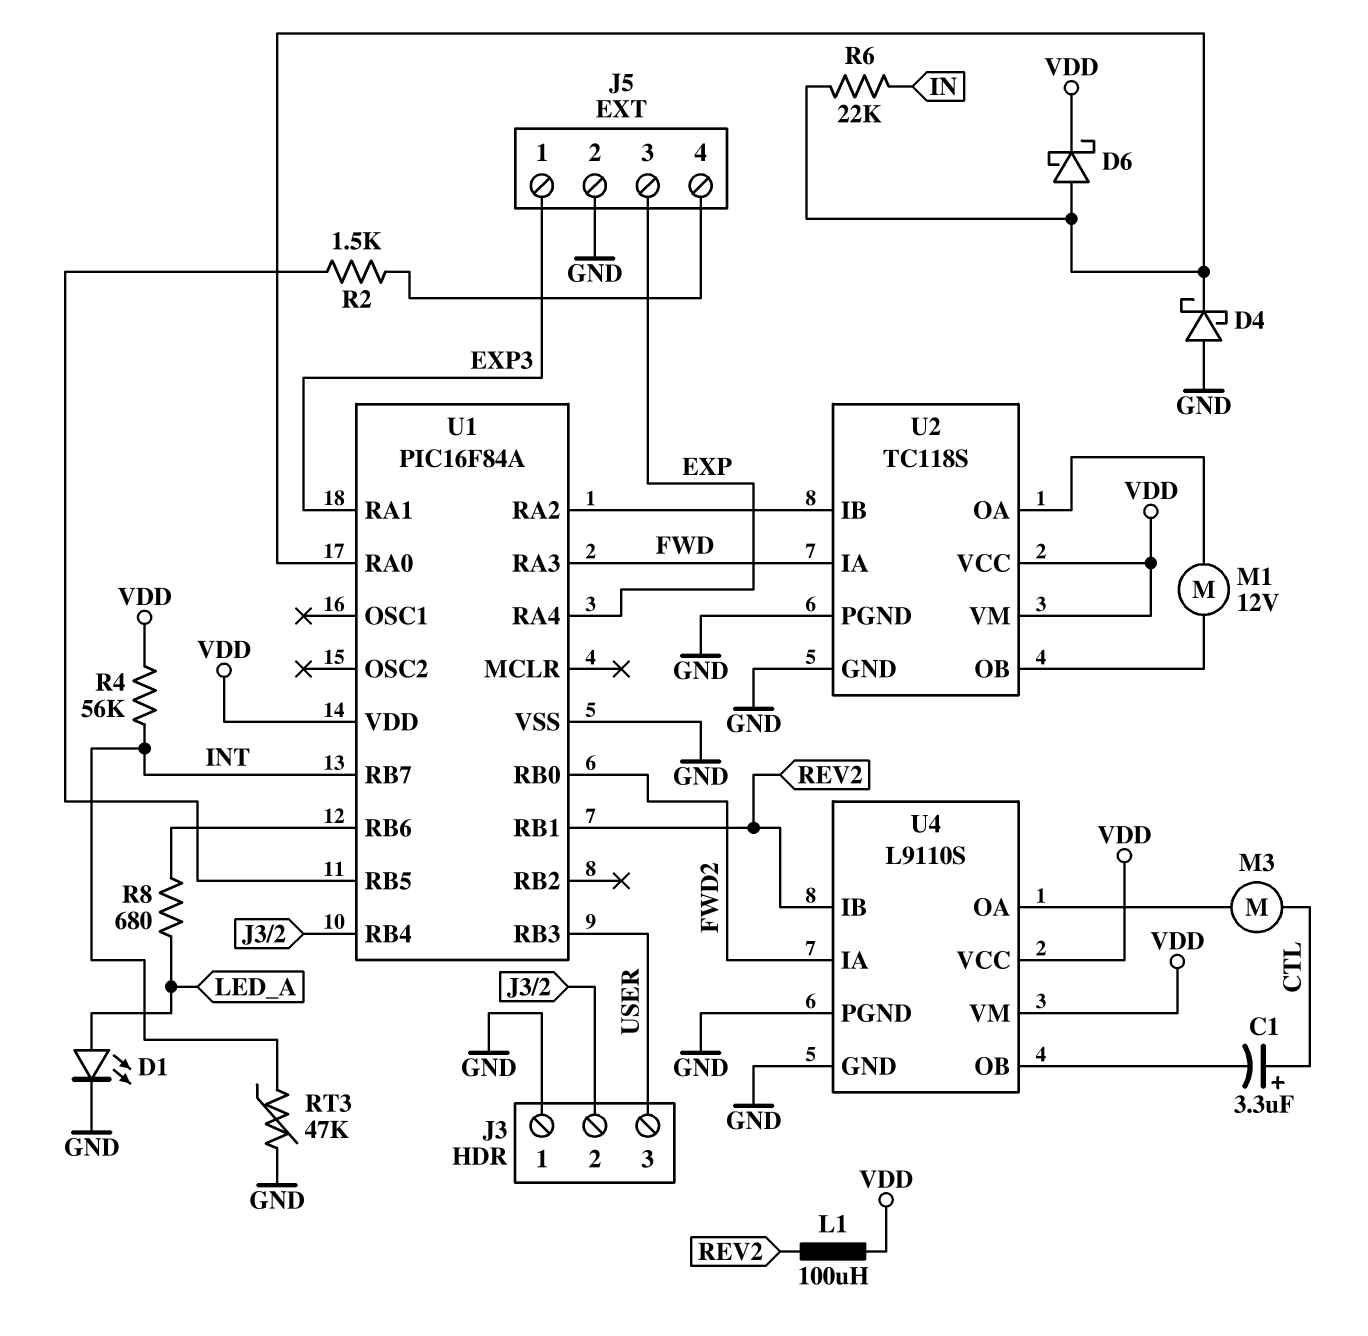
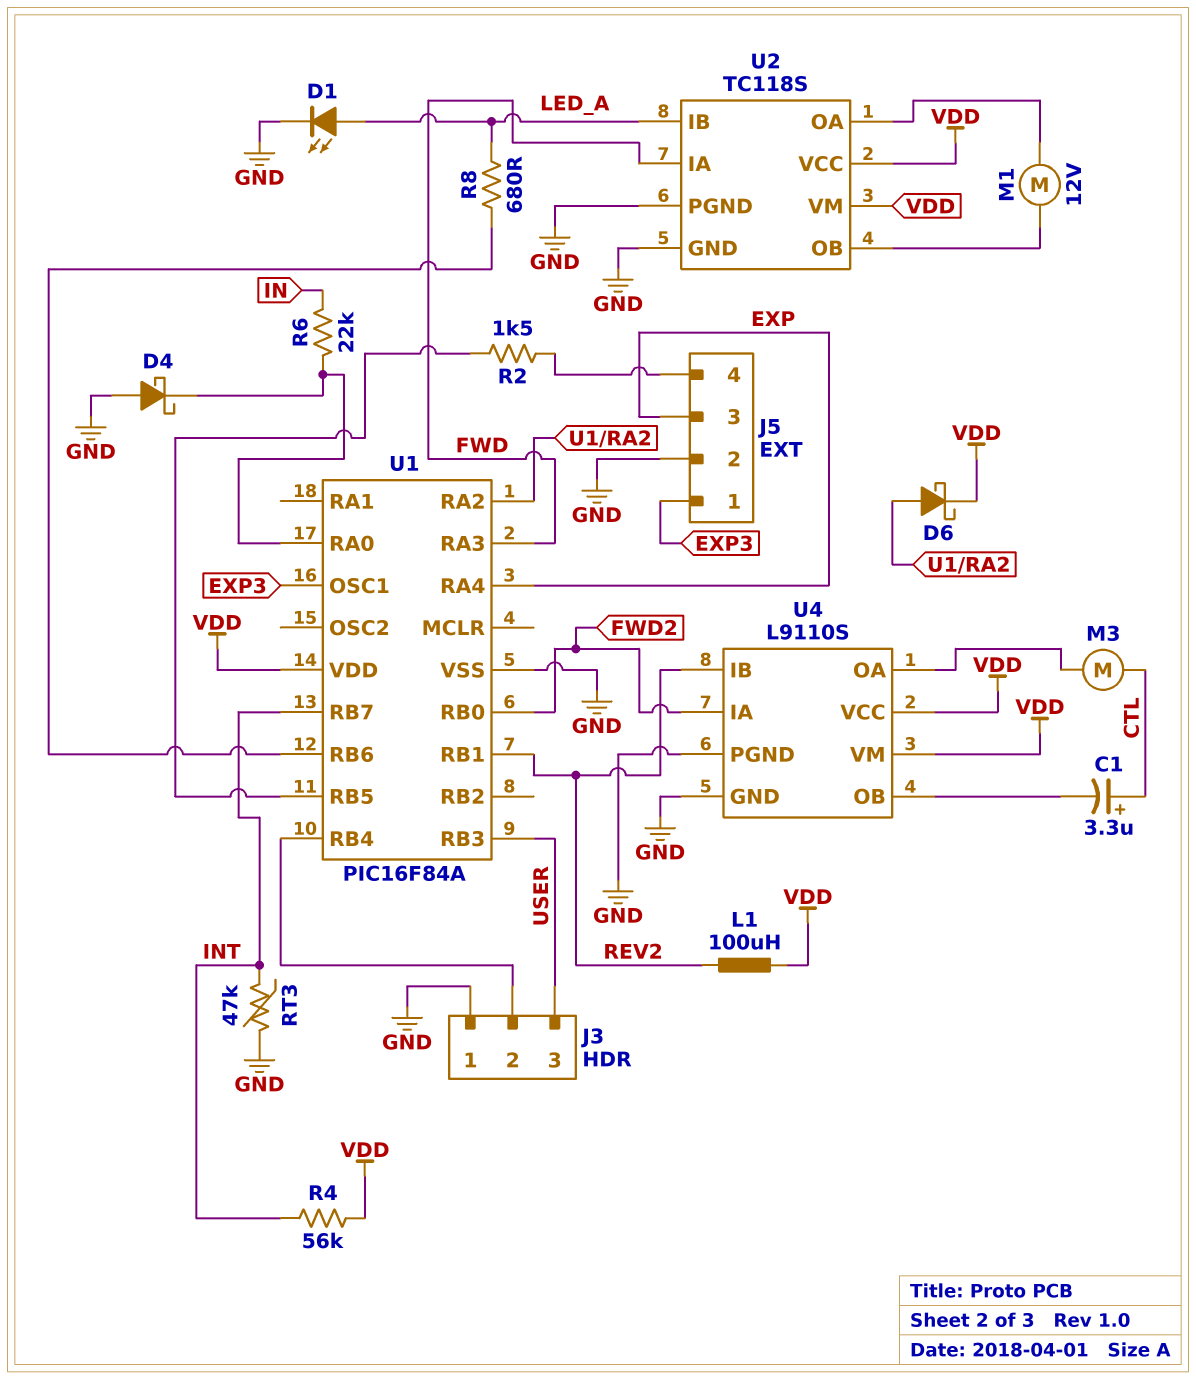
D6: schottky (A U1/RA0, K VDD) -> schottky (A U1/RA2, K VDD)
U1 pin OSC1: none -> EXP3
U1 pin RA1: EXP3 -> none
U2 pin IB: U1/RA2 -> LED_A

